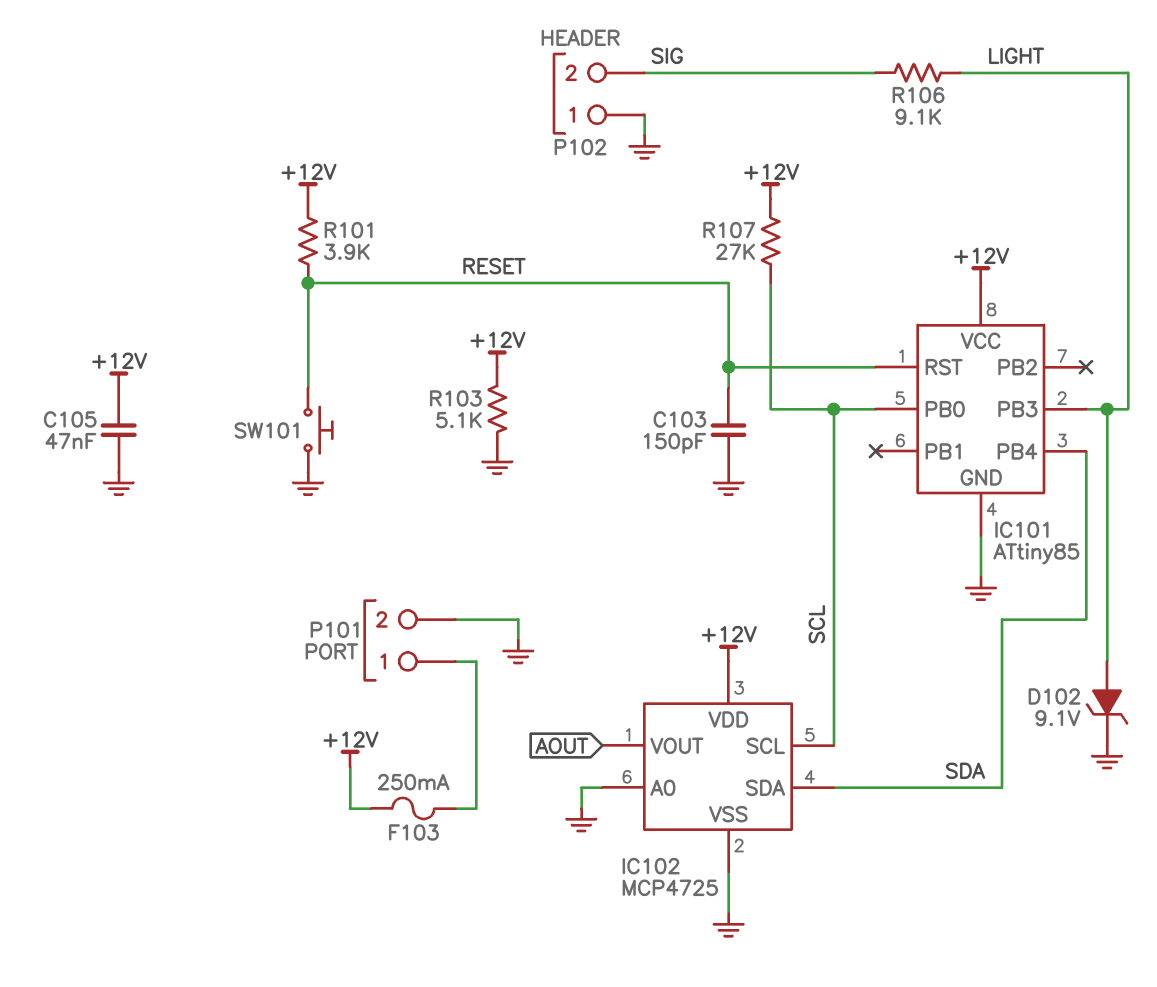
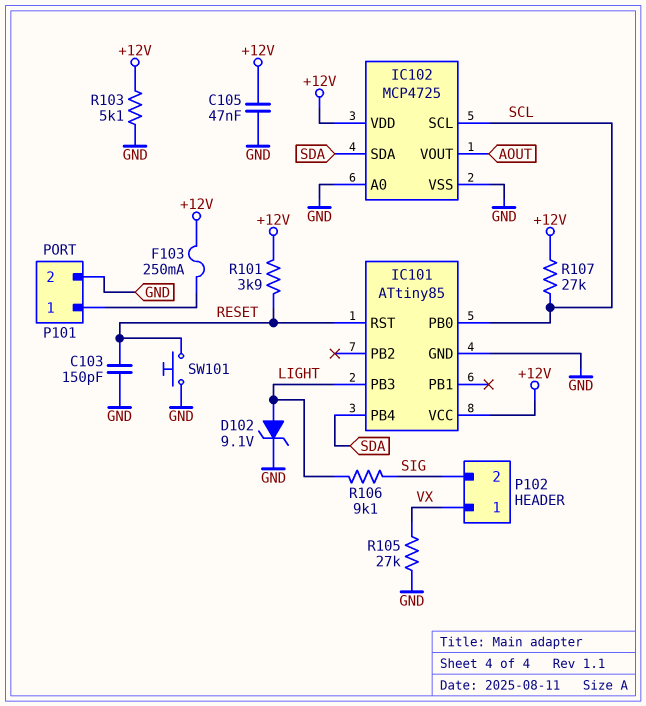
P102 pin 1: GND -> VX
R105: none -> 27k (GND, VX)

